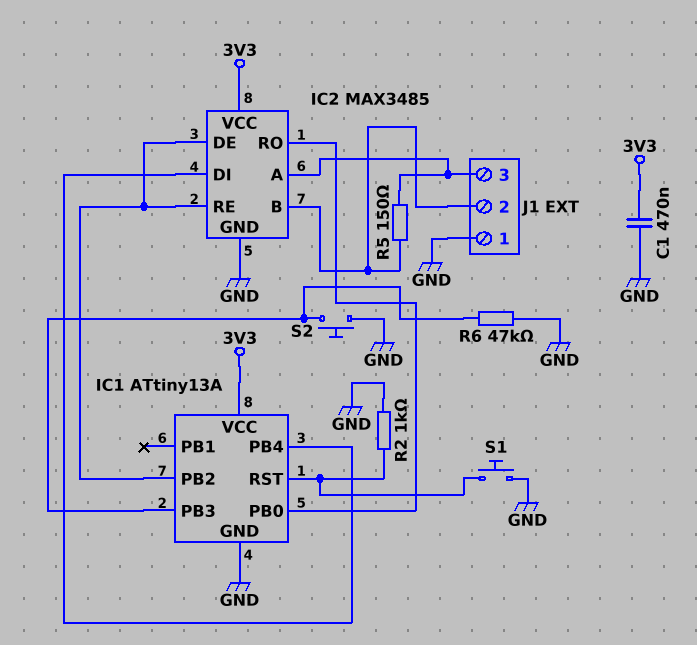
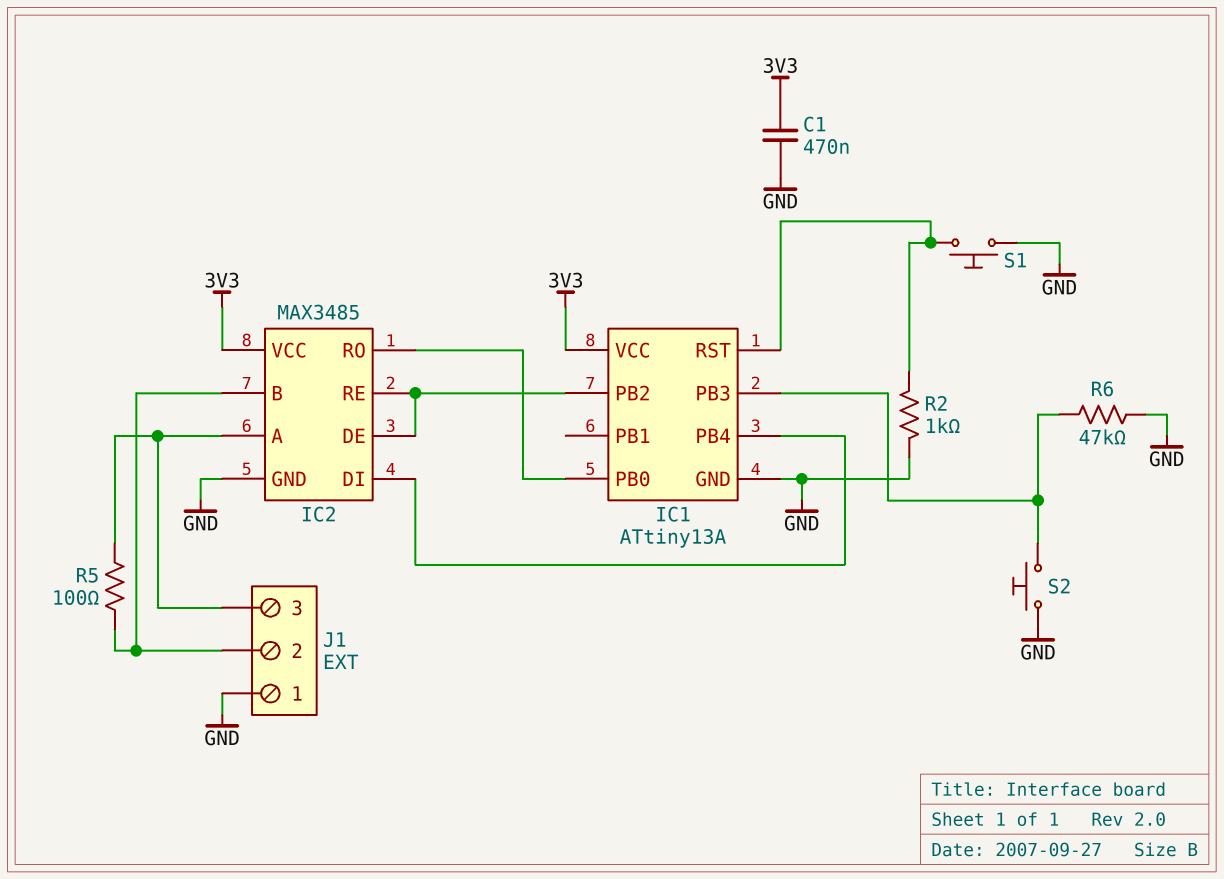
R5: 150 (IC2/A, IC2/B) -> 100 (IC2/A, IC2/B)

